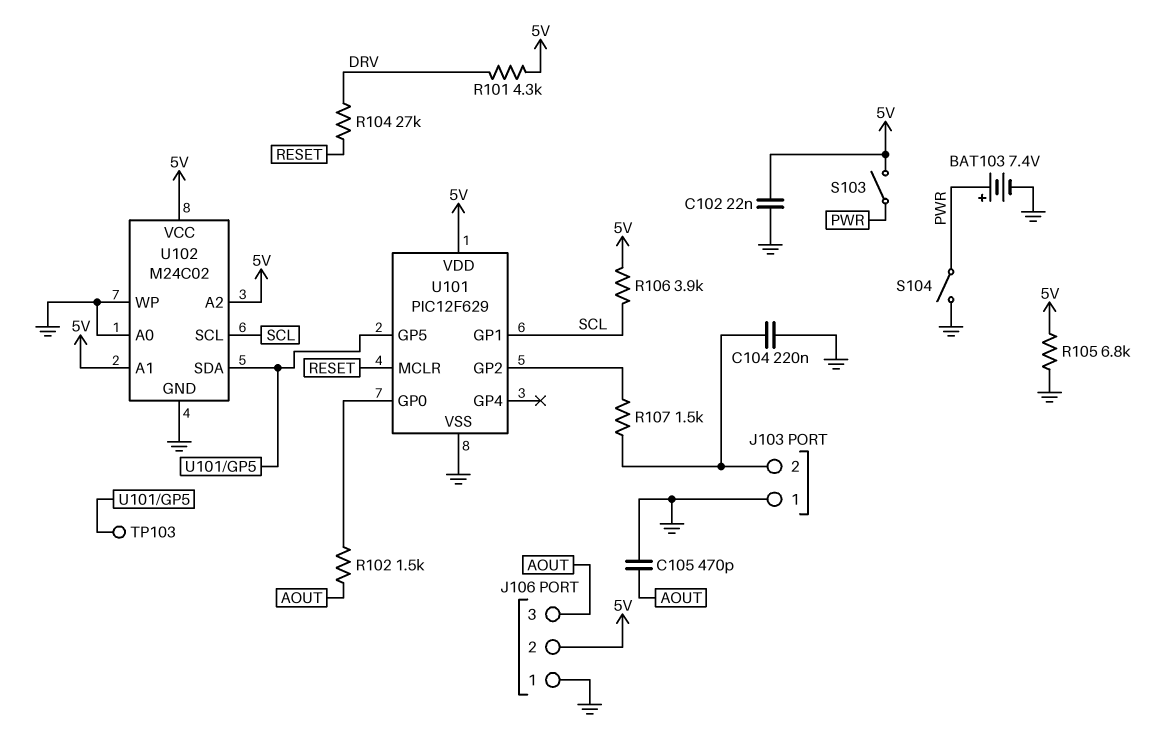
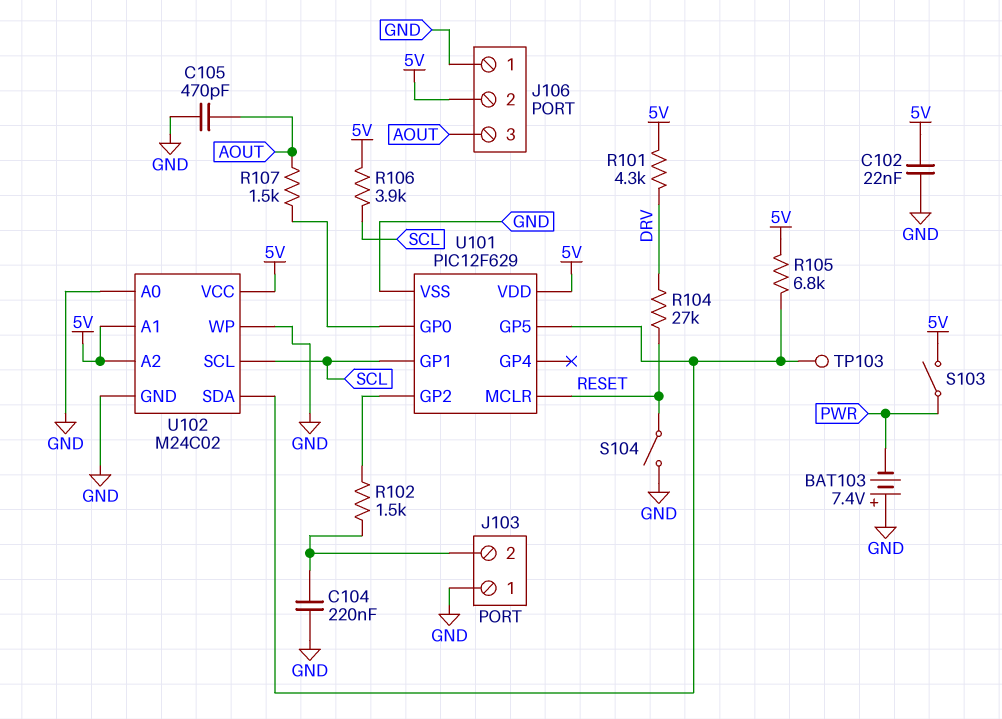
BAT103: 7.4V (plus PWR, minus GND) -> 7.4V (plus GND, minus PWR)
R102: 1.5k (AOUT, U101/GP0) -> 1.5k (J103/2, U101/GP2)
R105: 6.8k (5V, GND) -> 6.8k (5V, U101/GP5)
R107: 1.5k (J103/2, U101/GP2) -> 1.5k (AOUT, U101/GP0)
S104: switch (GND, PWR) -> switch (GND, RESET)

